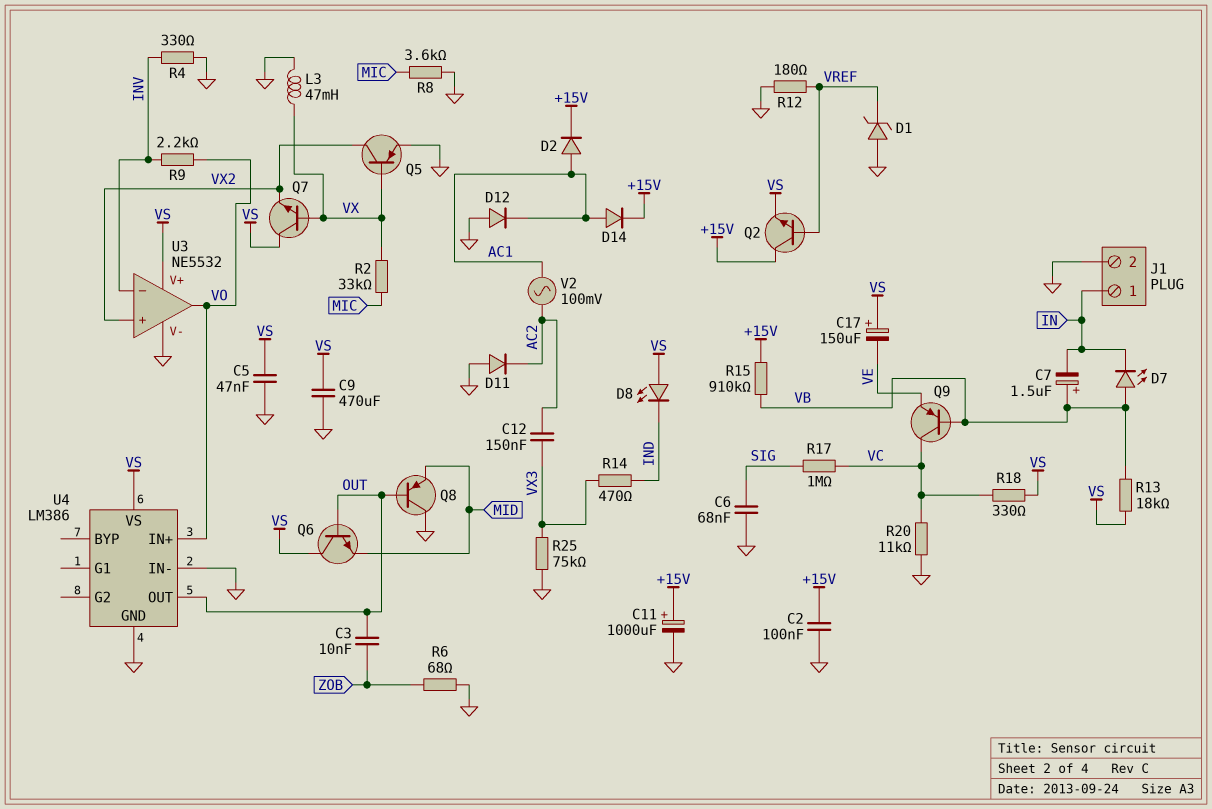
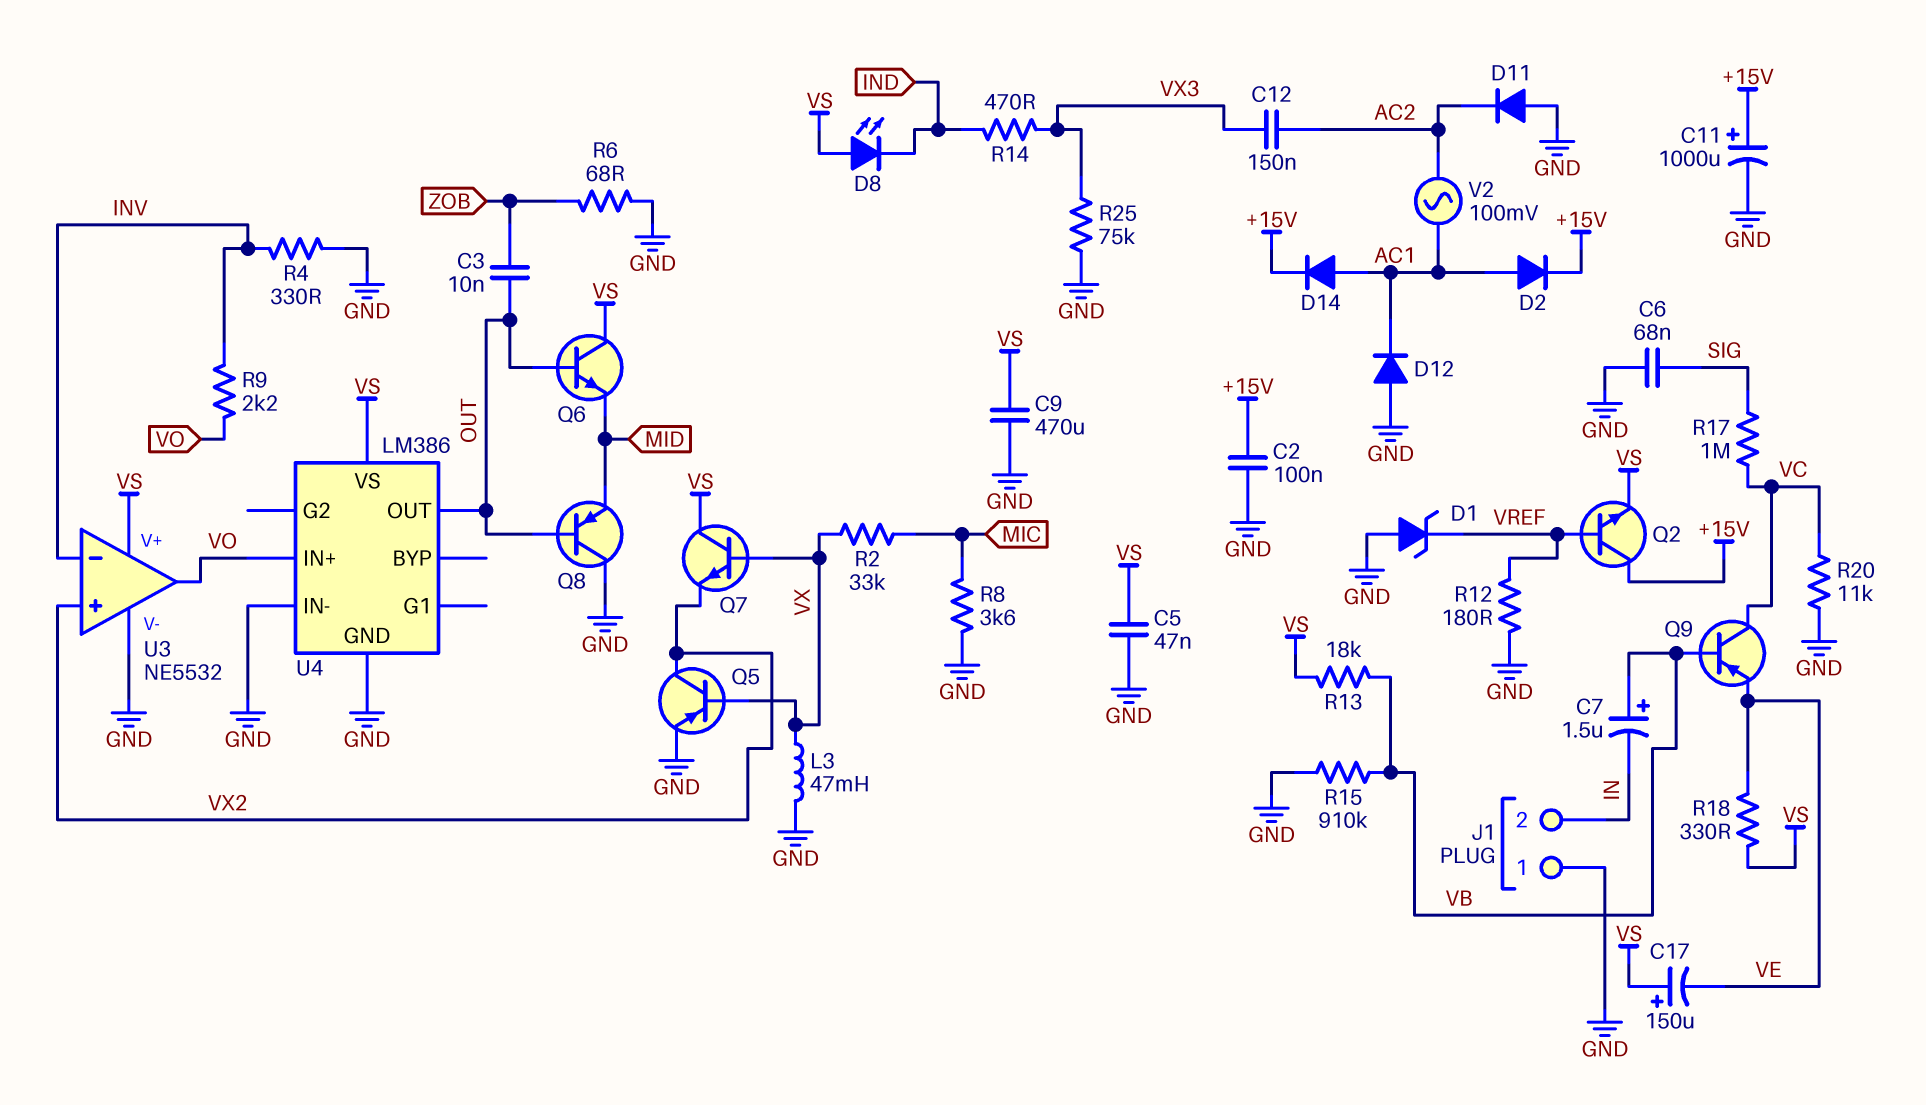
D7: LED (A VB, K IN) -> none
J1 pin 1: IN -> GND
J1 pin 2: GND -> IN
R15: 910k (+15V, VB) -> 910k (GND, VB)
R18: 330 (VC, VS) -> 330 (VE, VS)

